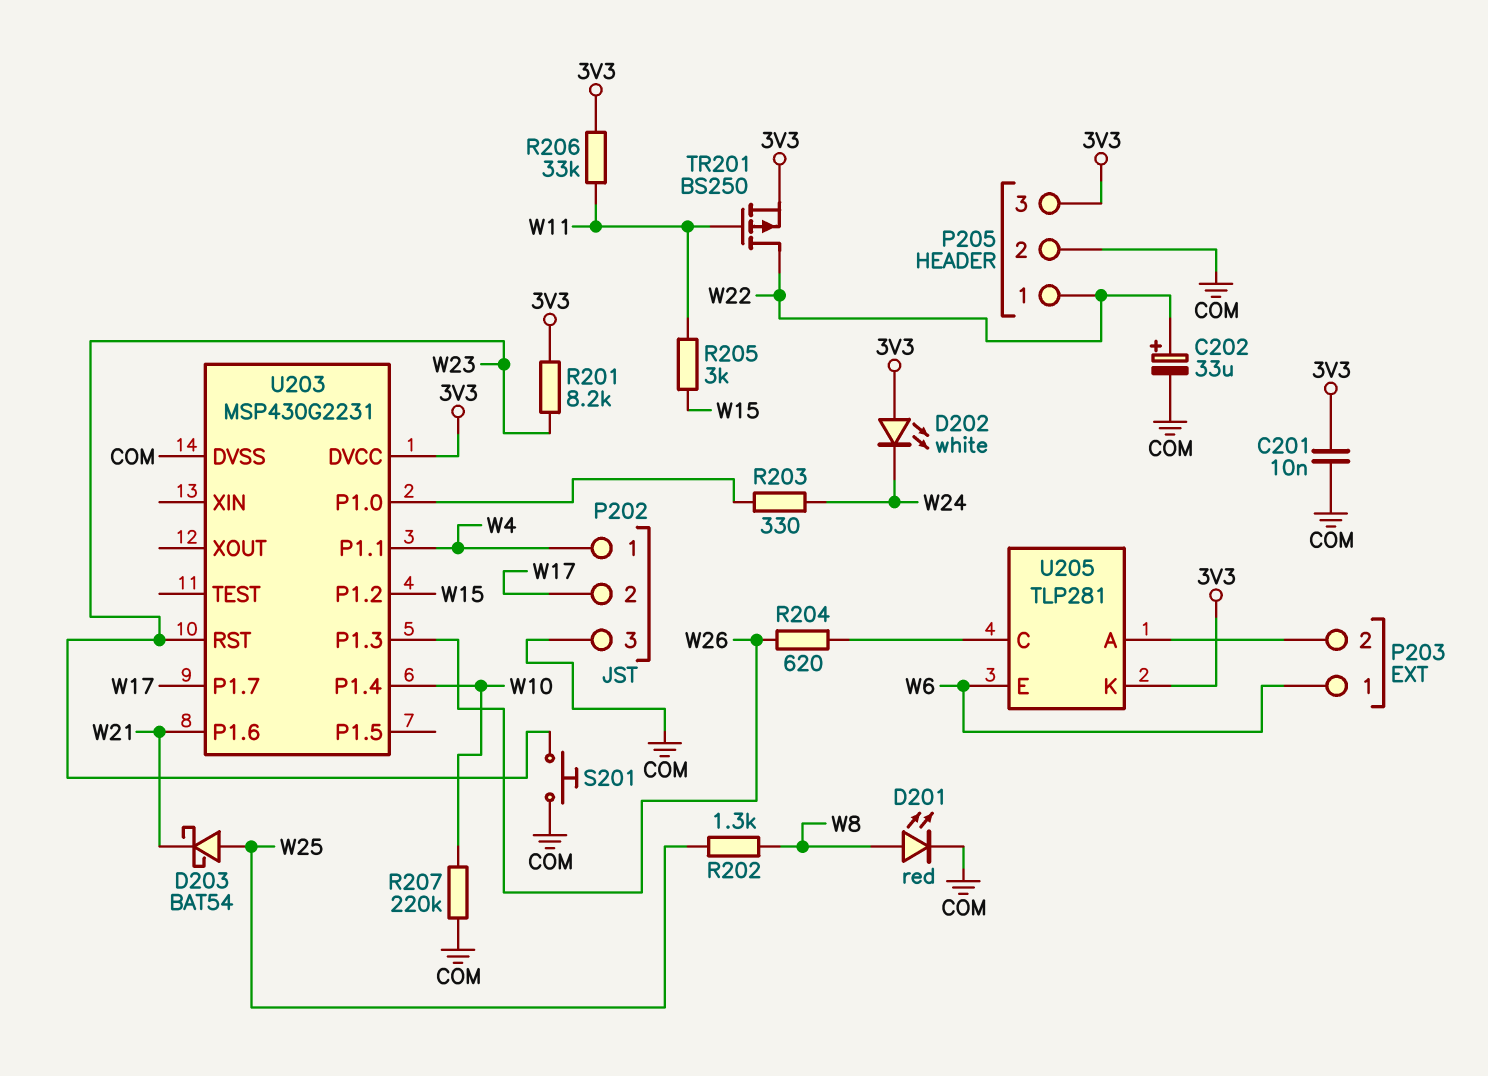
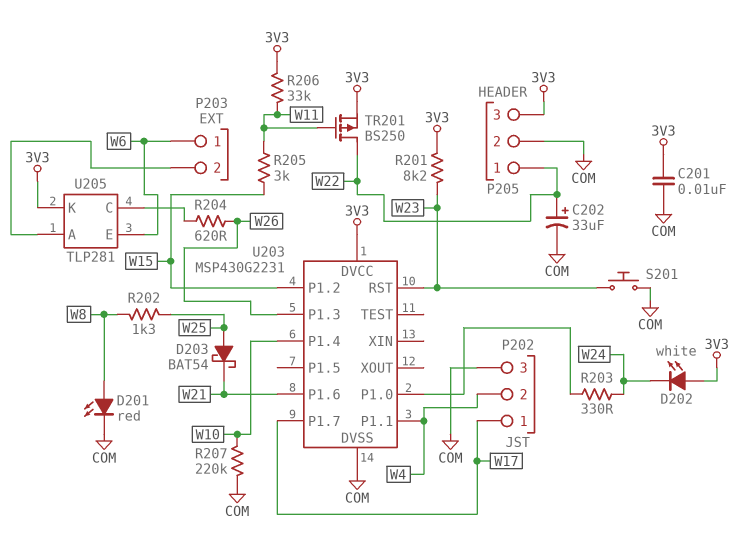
P202 pin 1: W4 -> W17
P202 pin 2: W17 -> W4

